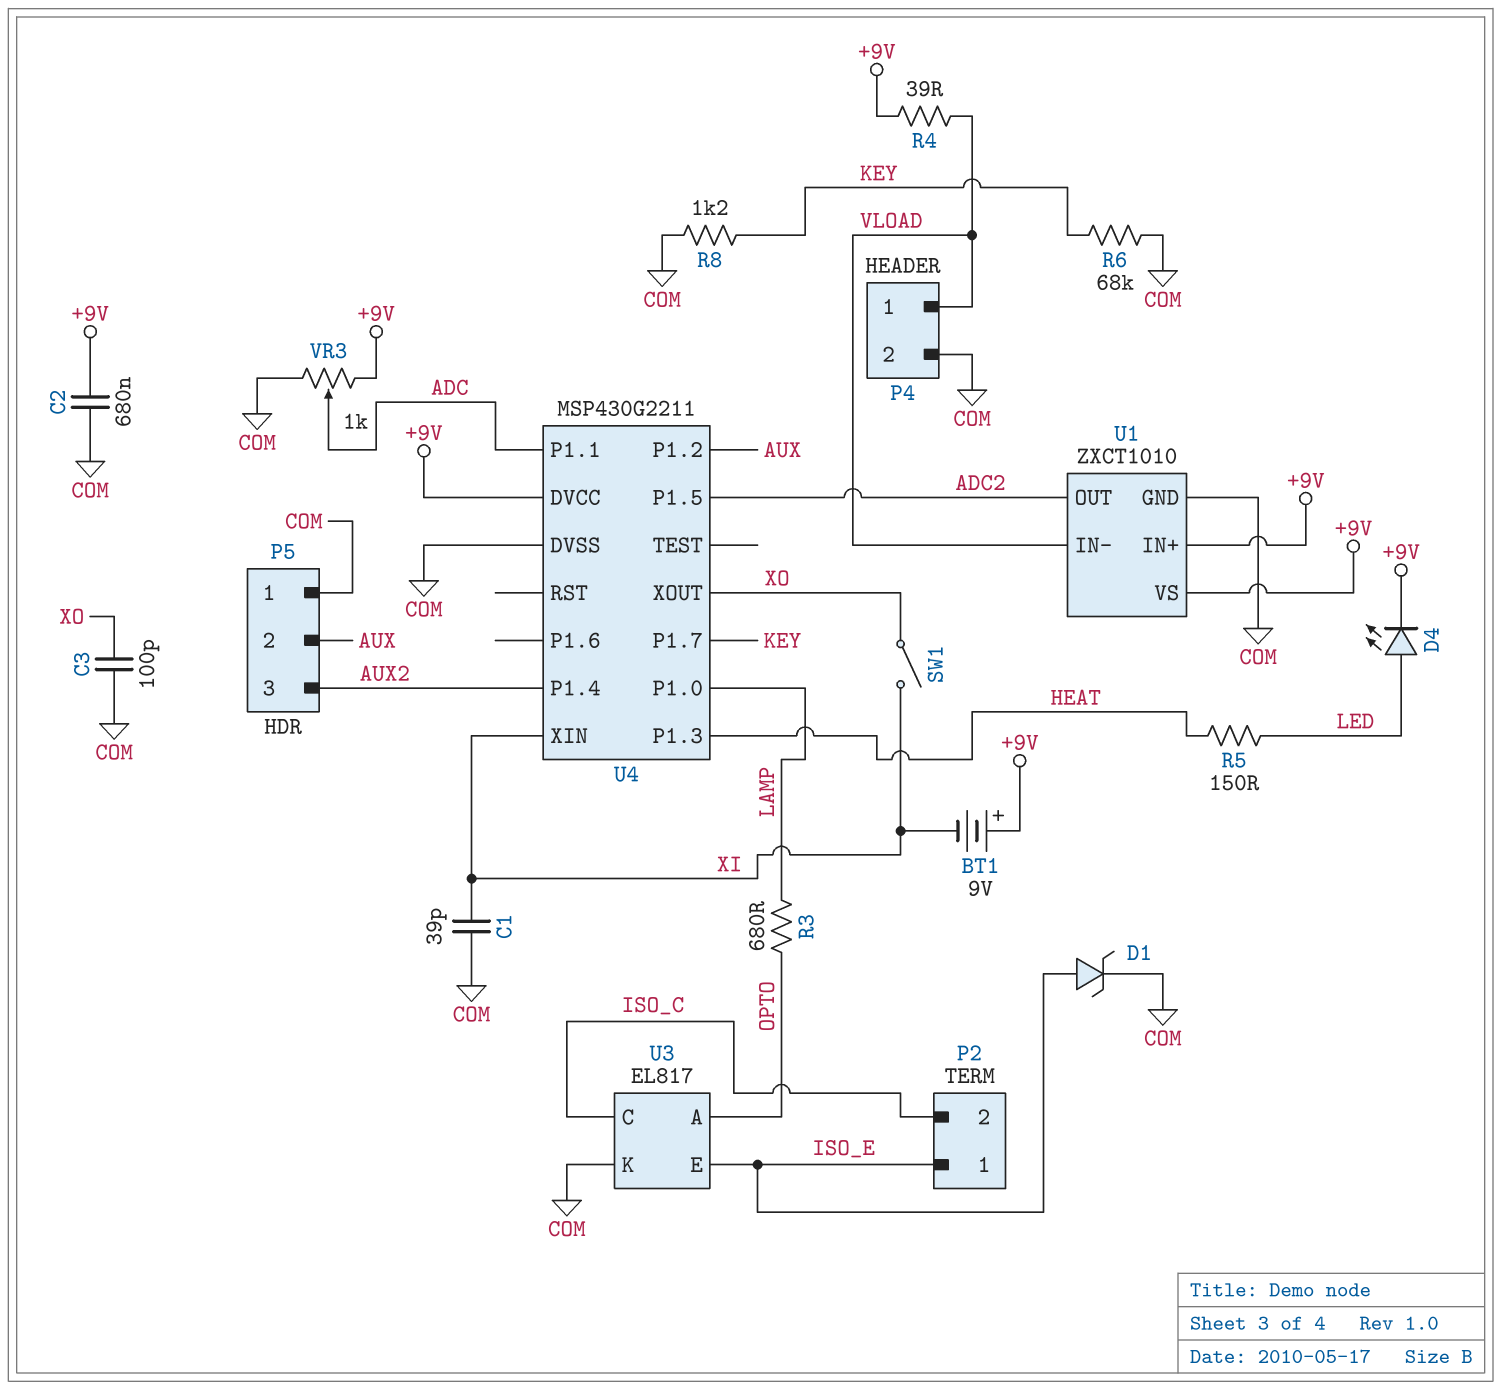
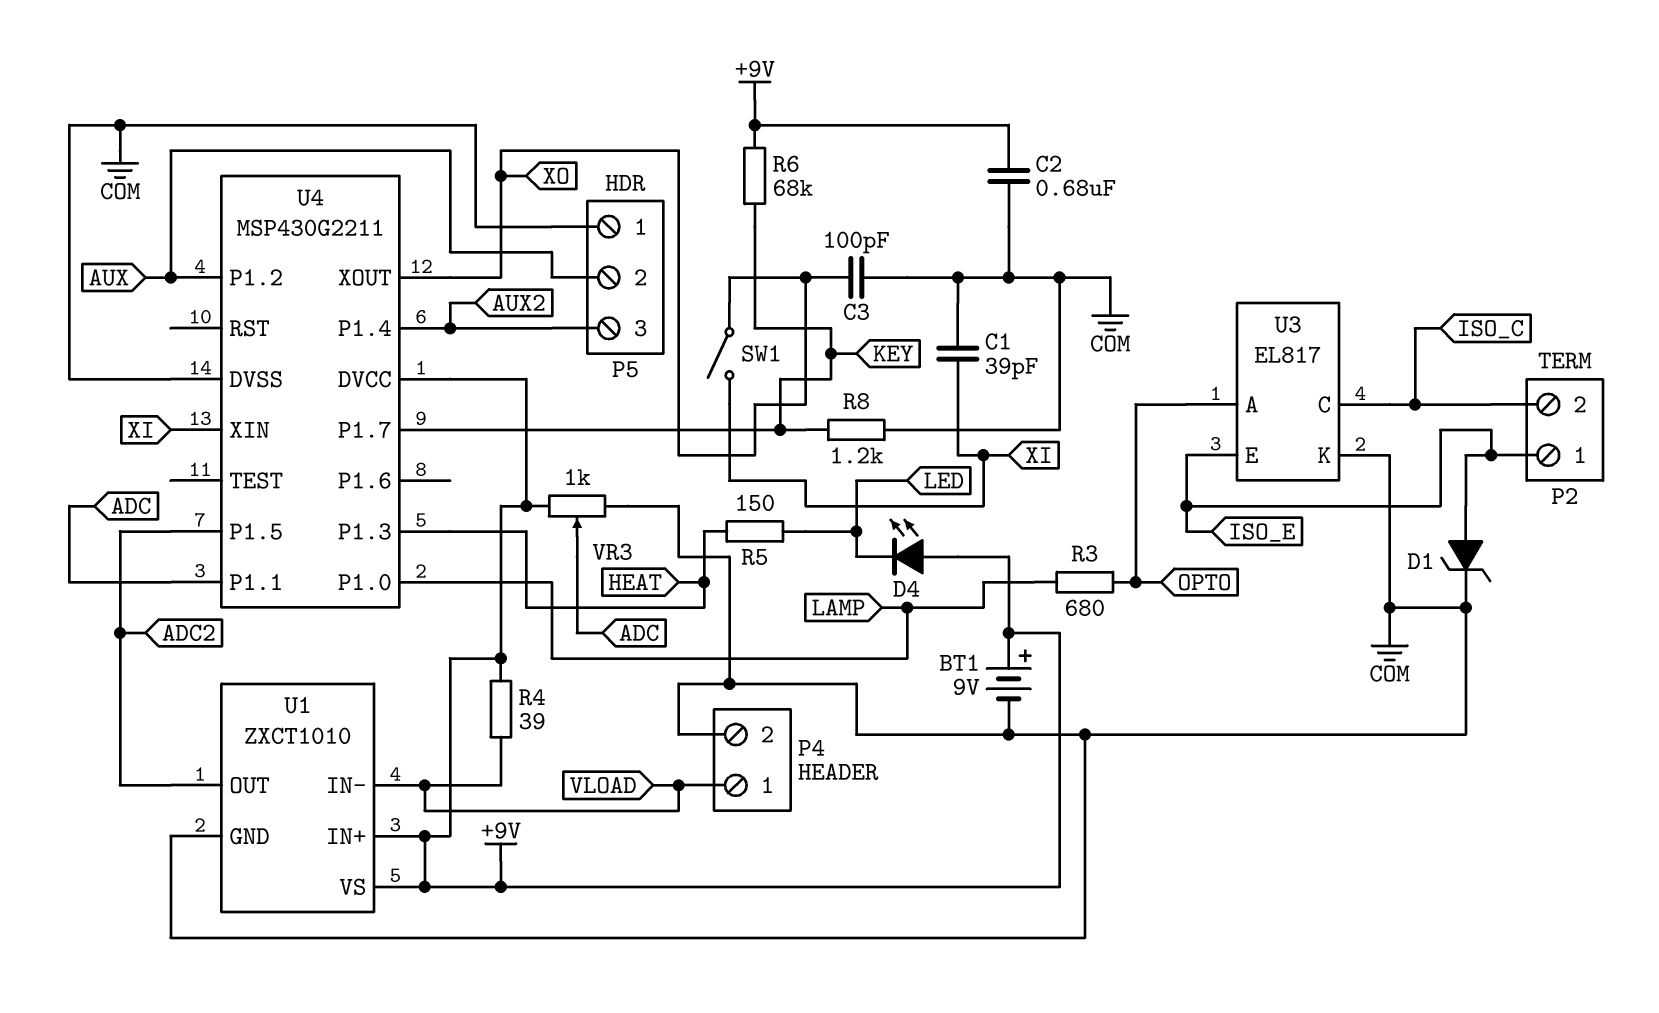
BT1: 9V (plus +9V, minus XI) -> 9V (plus +9V, minus COM)
D4: LED (A LED, K +9V) -> LED (A +9V, K LED)
R6: 68k (COM, KEY) -> 68k (+9V, KEY)

